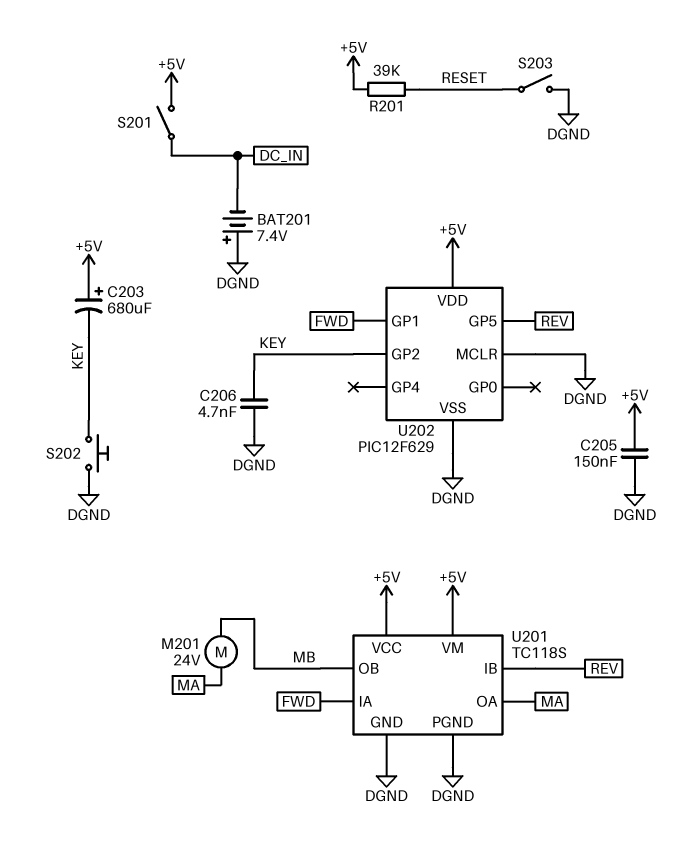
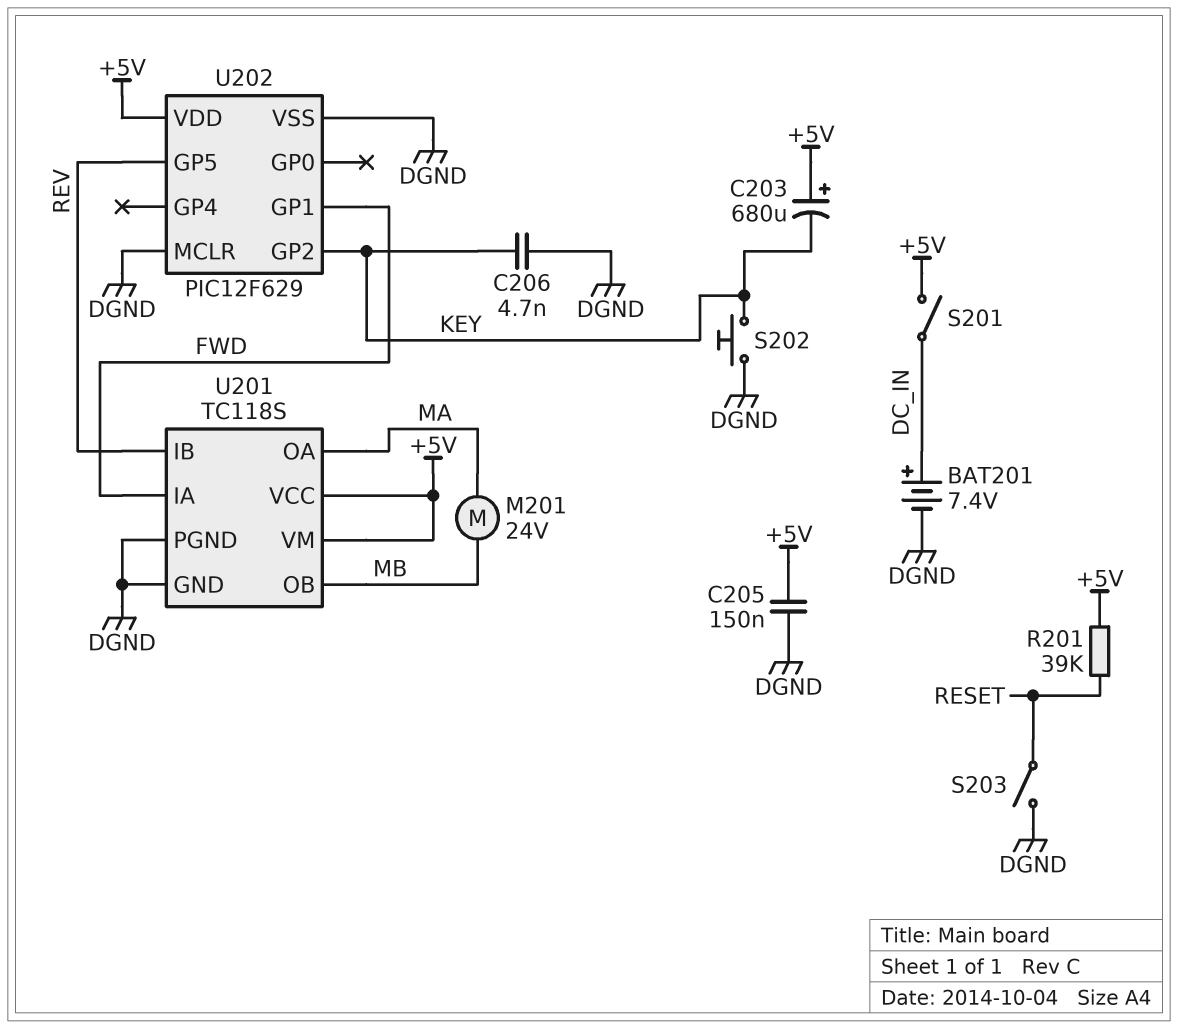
BAT201: 7.4V (plus DGND, minus DC_IN) -> 7.4V (plus DC_IN, minus DGND)

